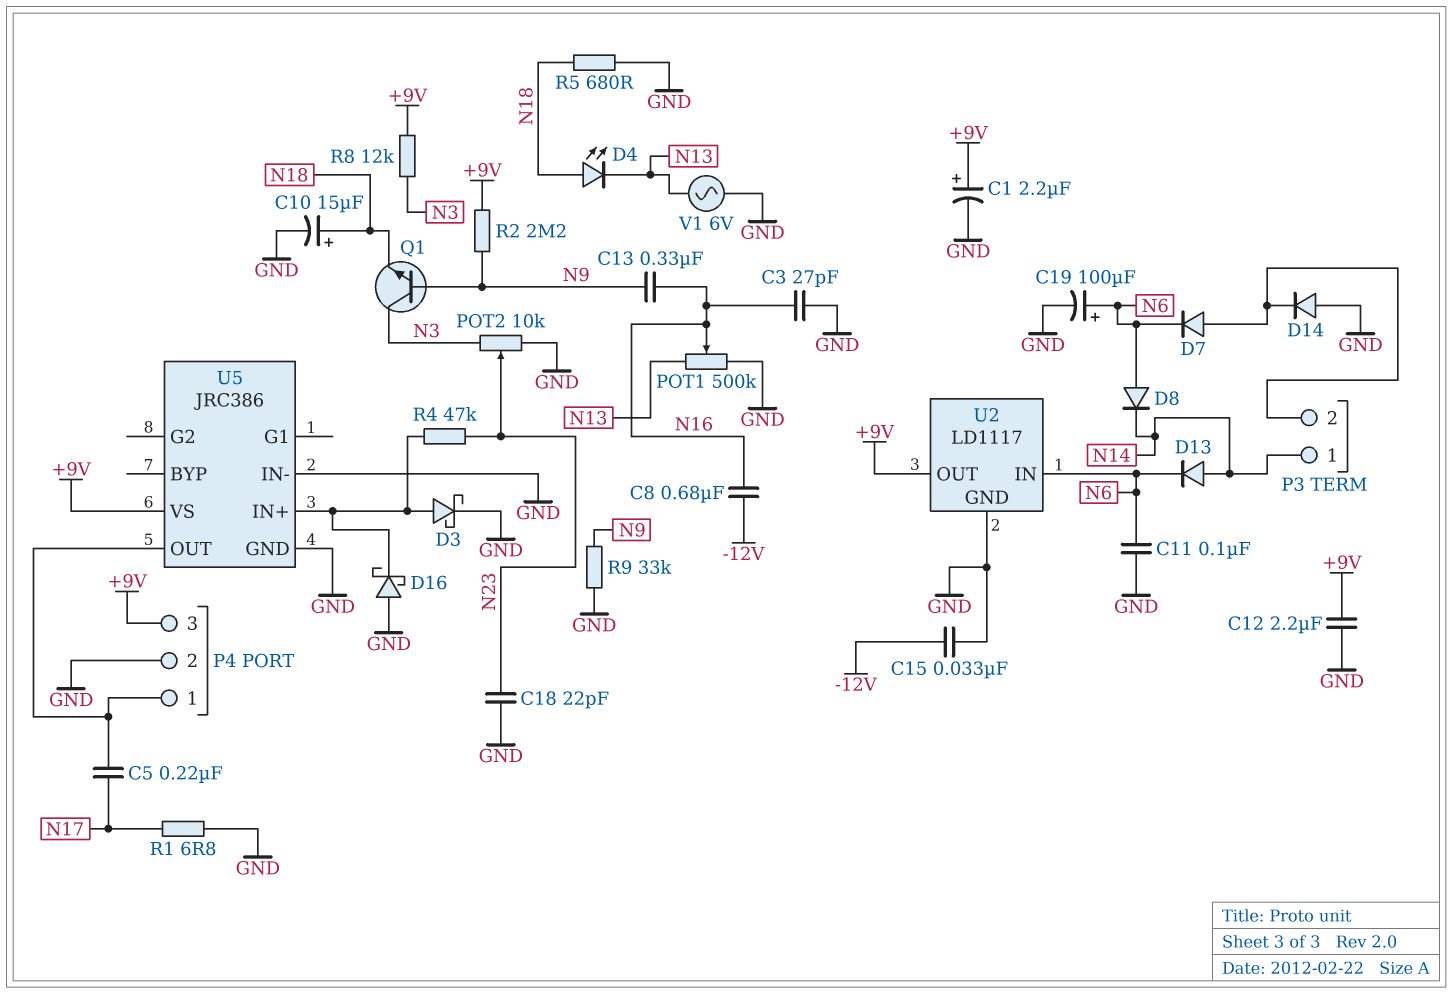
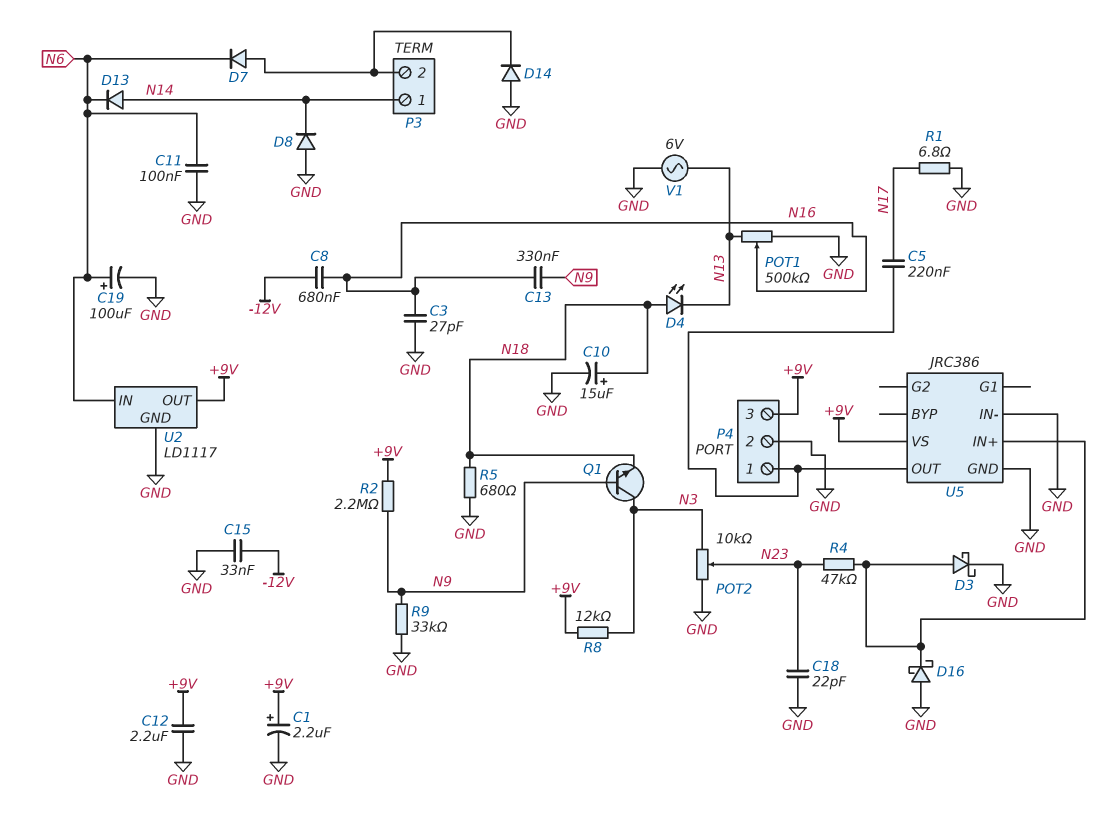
D8: diode (A N6, K N14) -> diode (A GND, K N14)

